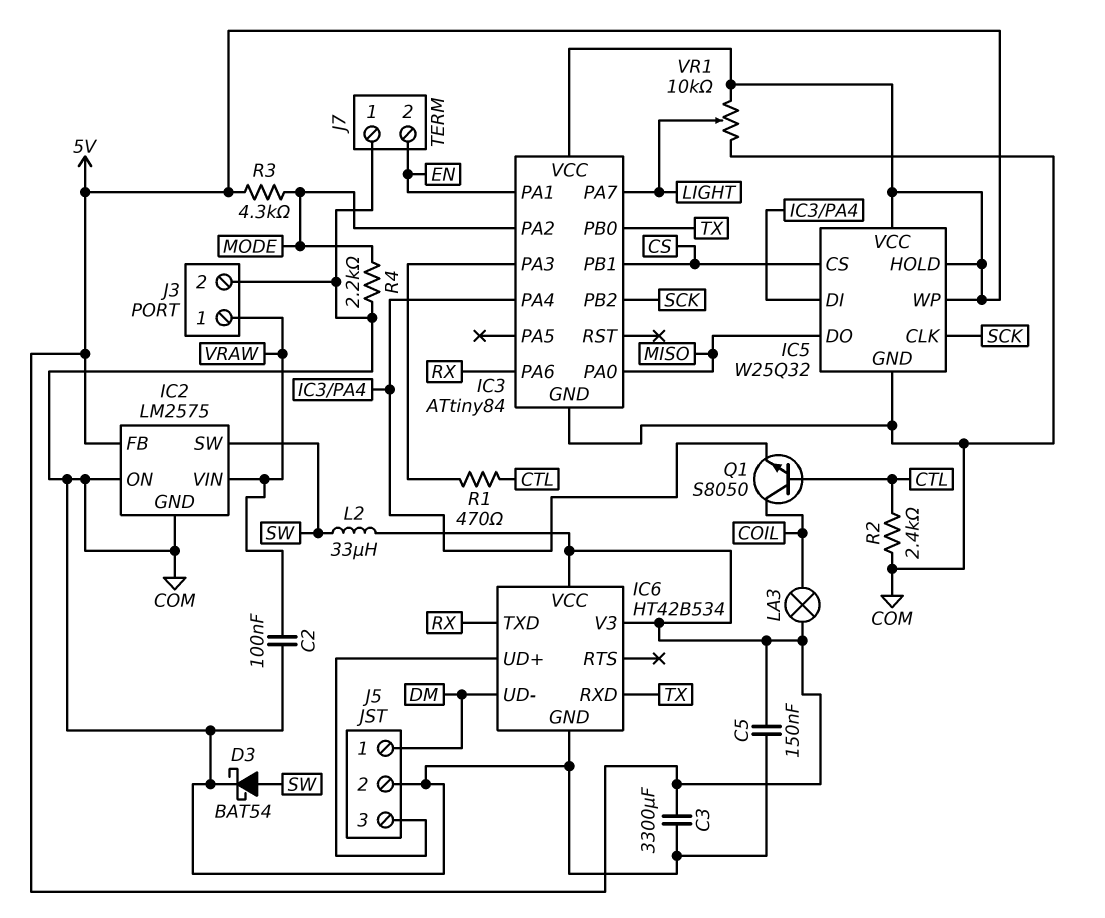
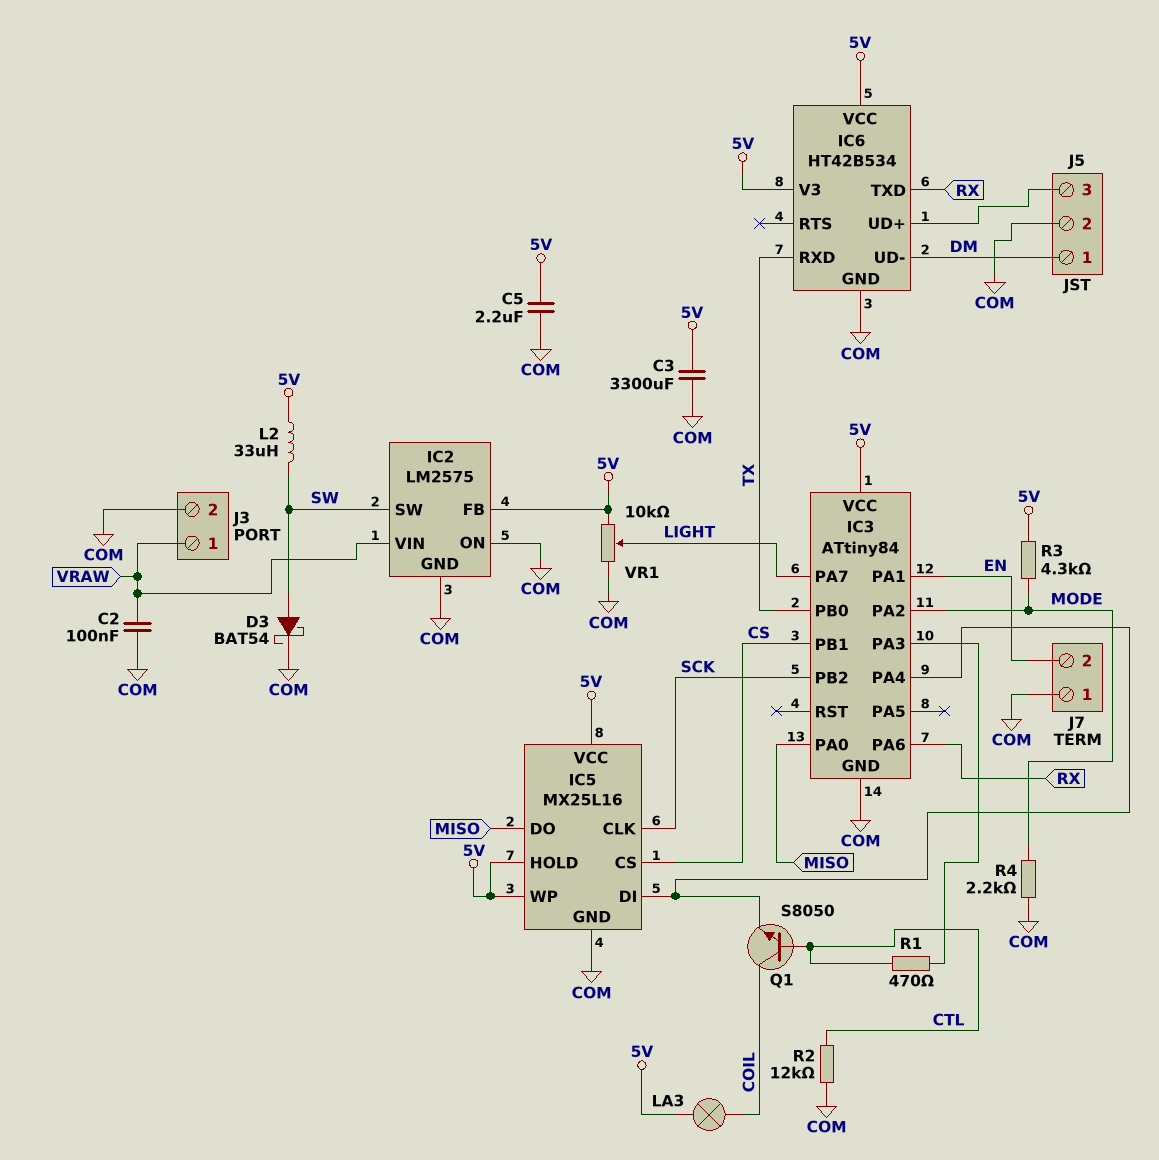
C5: 150nF (5V, COM) -> 2.2uF (5V, COM)
IC5: W25Q32 -> MX25L16
R2: 2.4k (COM, CTL) -> 12k (COM, CTL)

